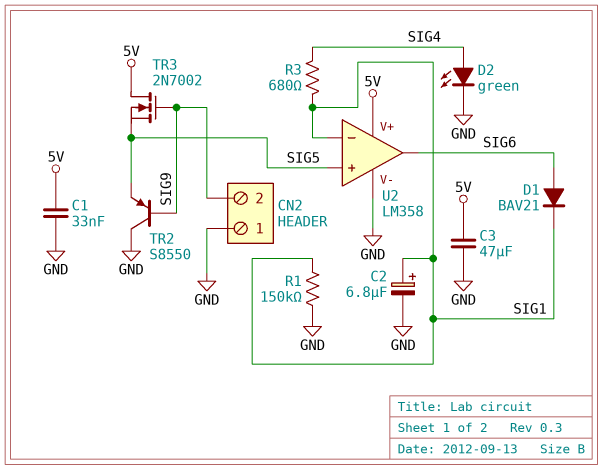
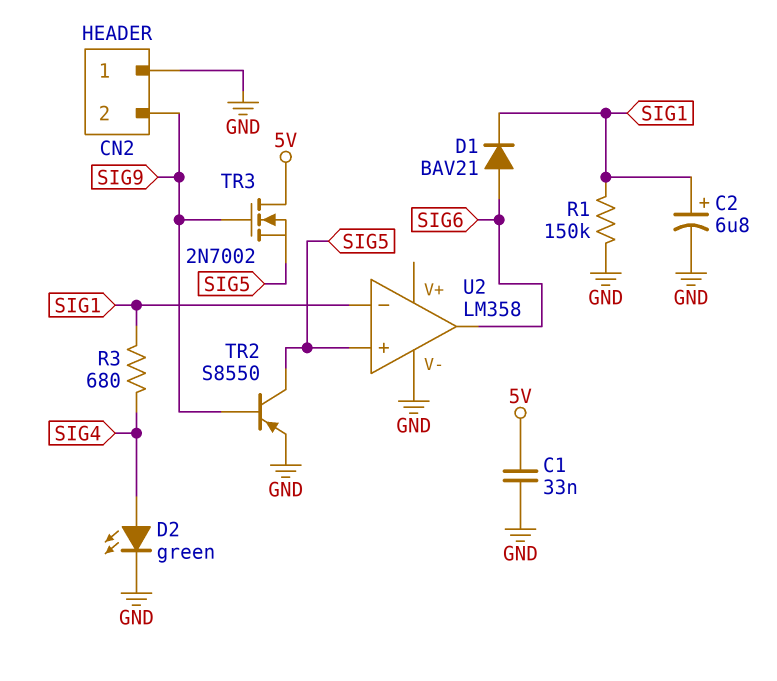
C3: 47uF (5V, GND) -> none
TR2: PNP S8550 (B SIG9, C GND, E SIG5) -> PNP S8550 (B SIG9, C SIG5, E GND)
U2 pin V+: 5V -> none

